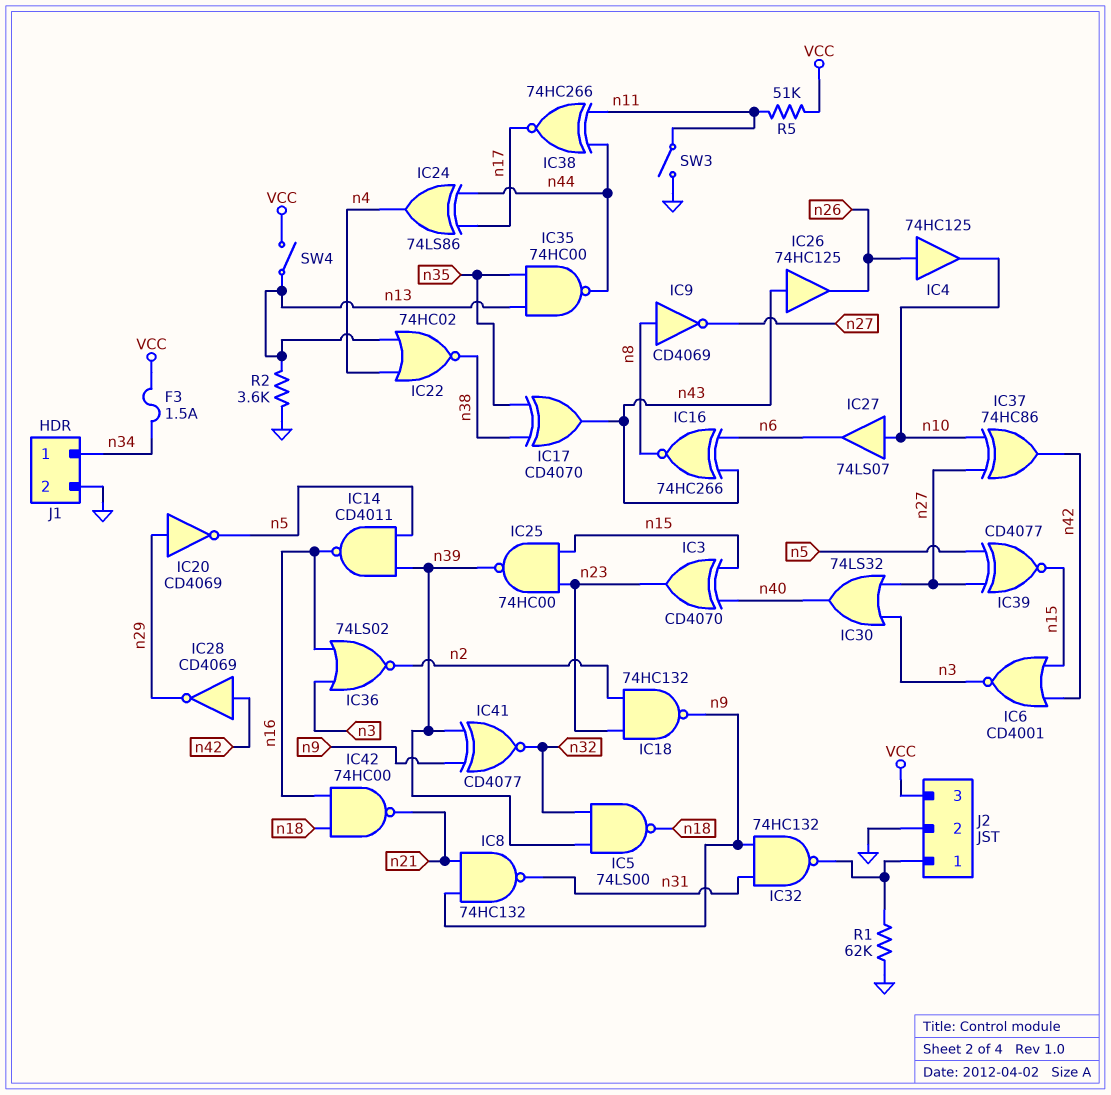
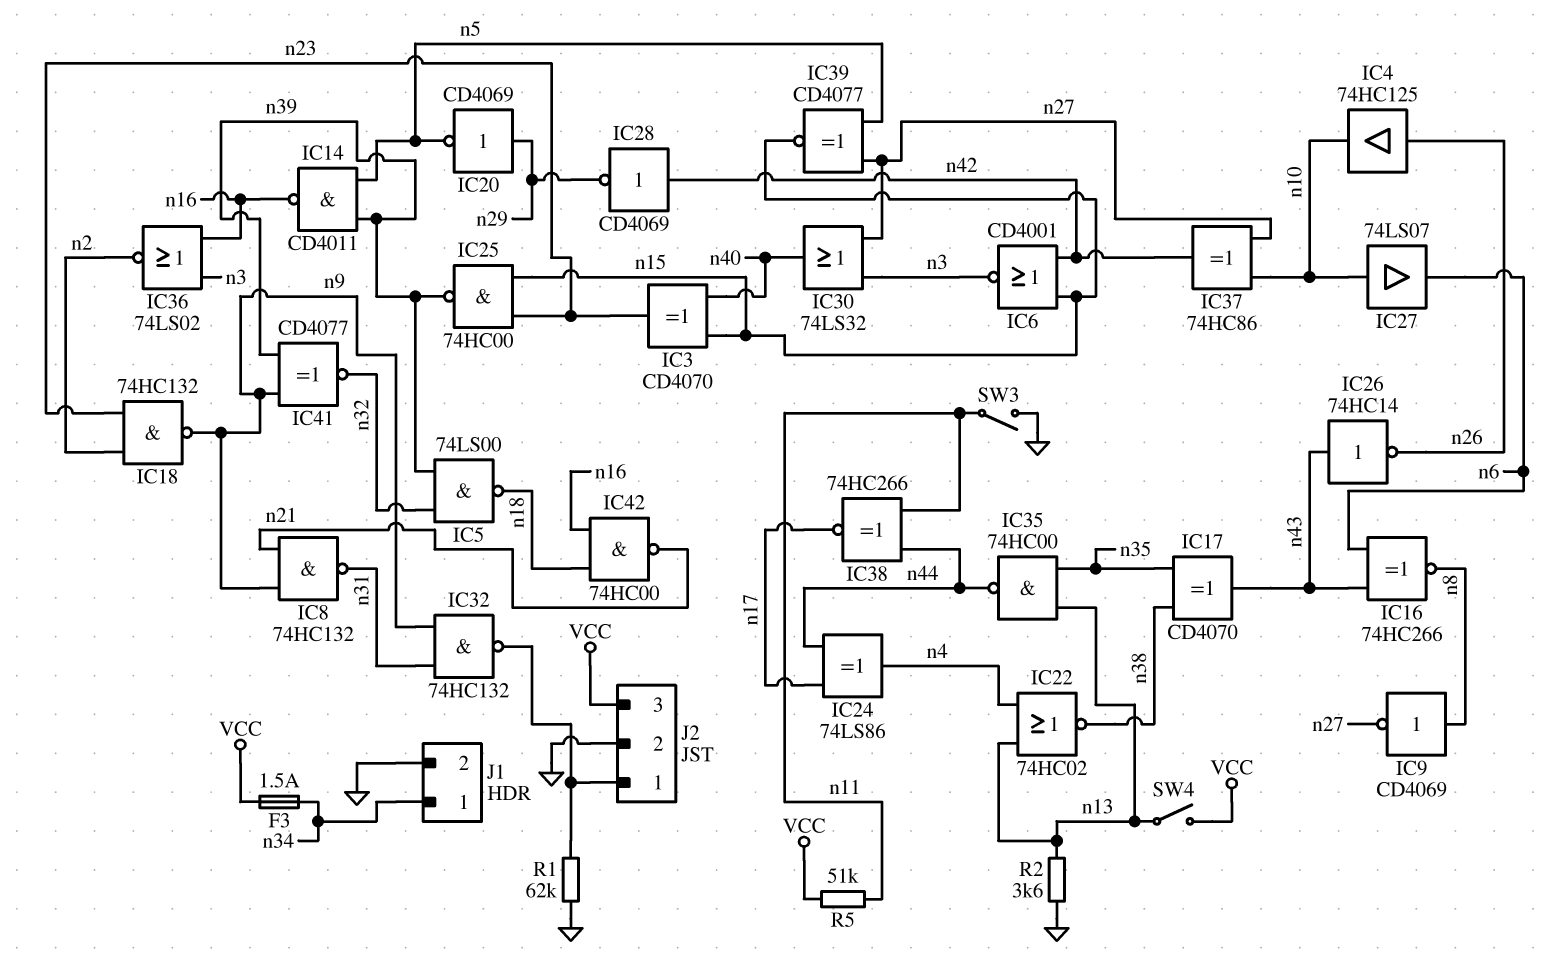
IC26: buffer 74HC125 (in n43, out n26) -> NOT 74HC14 (in n43, out n26)

